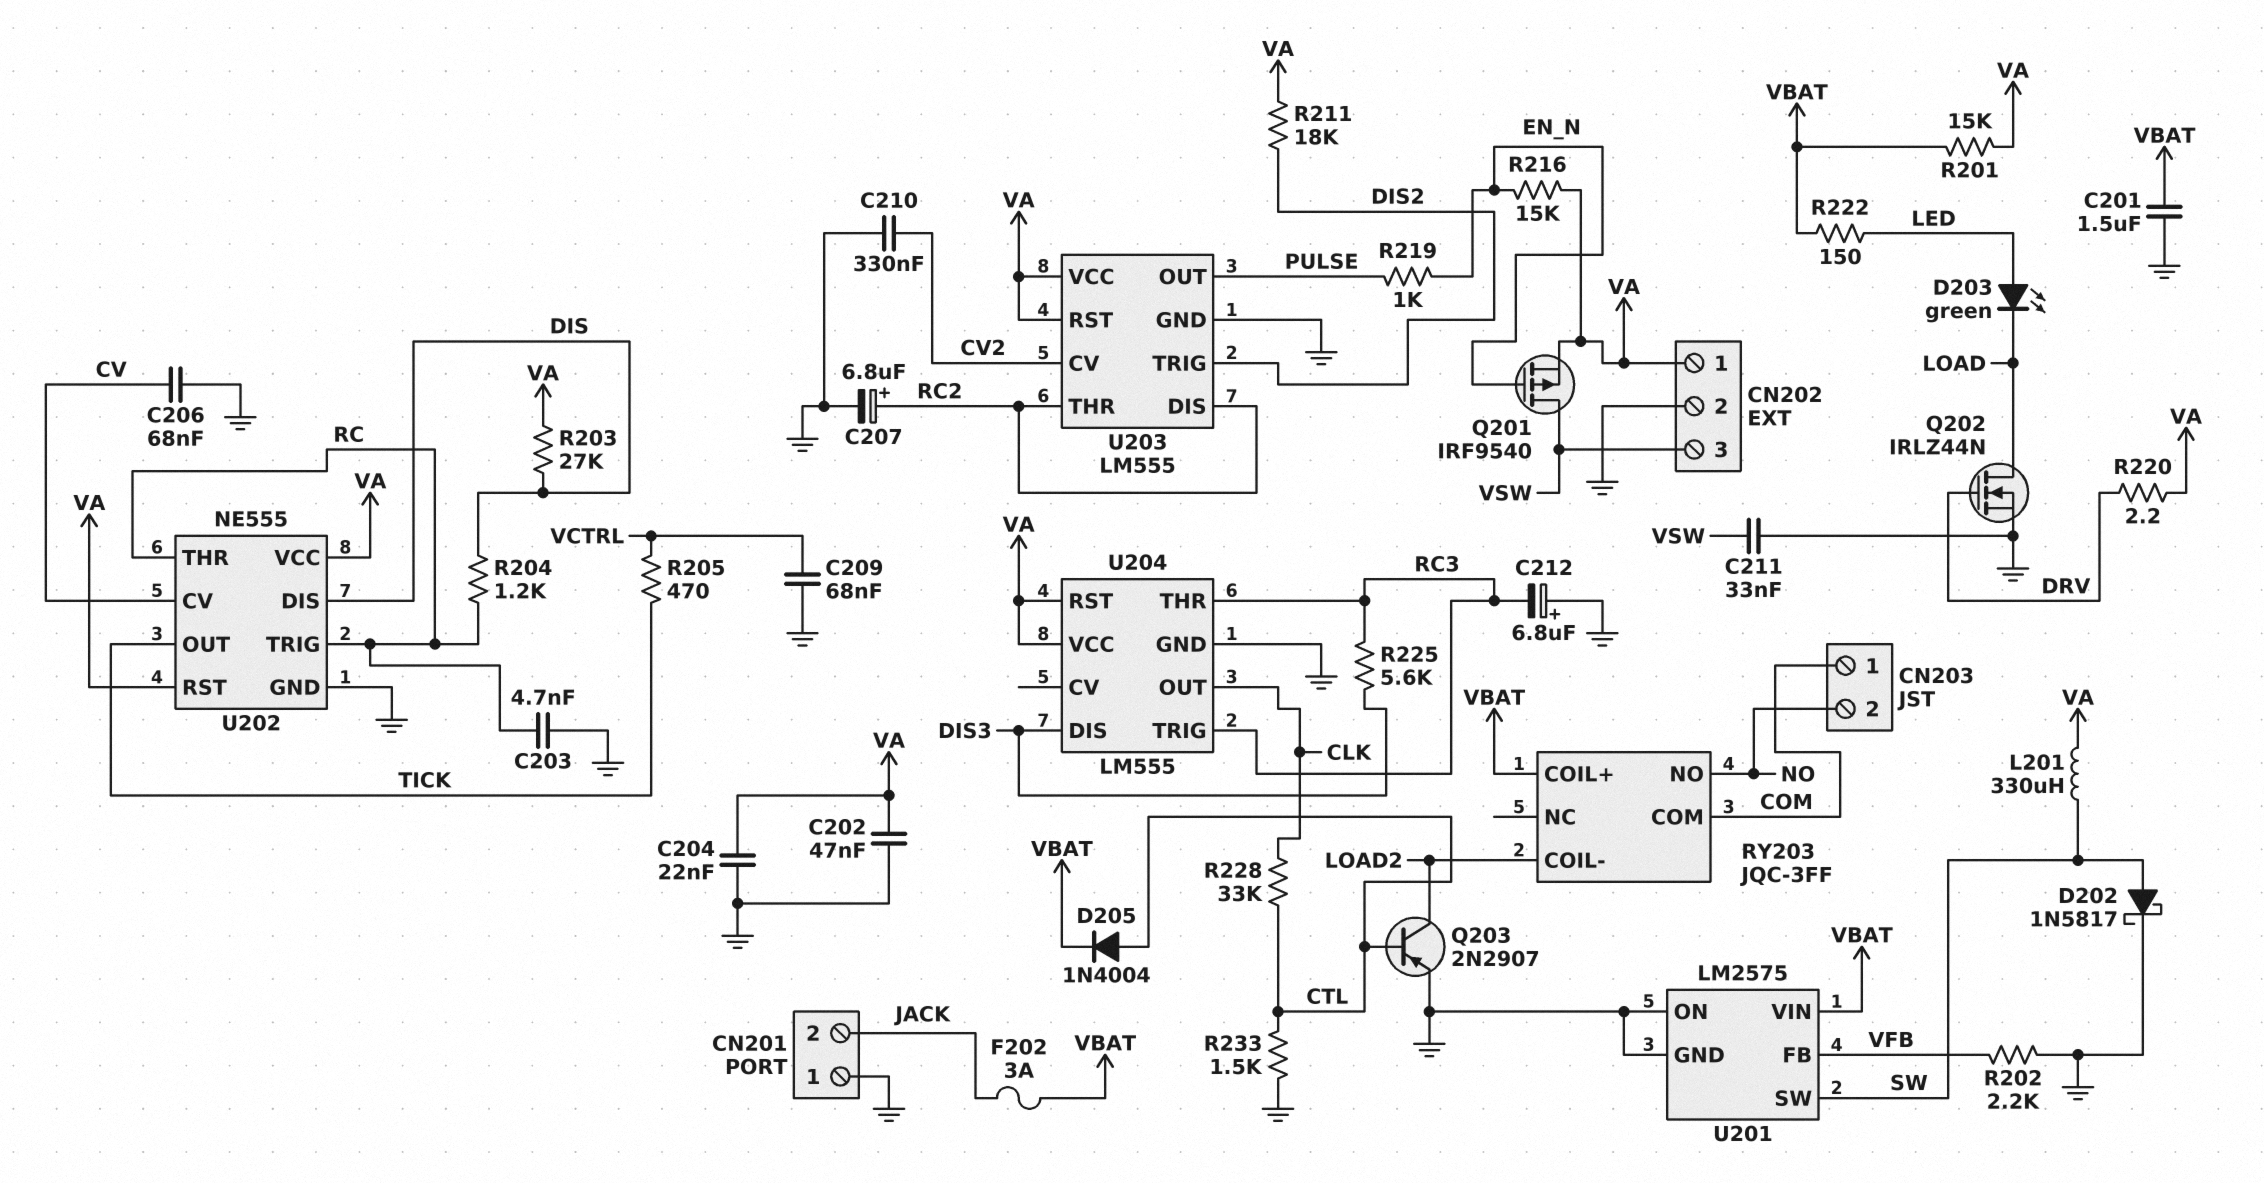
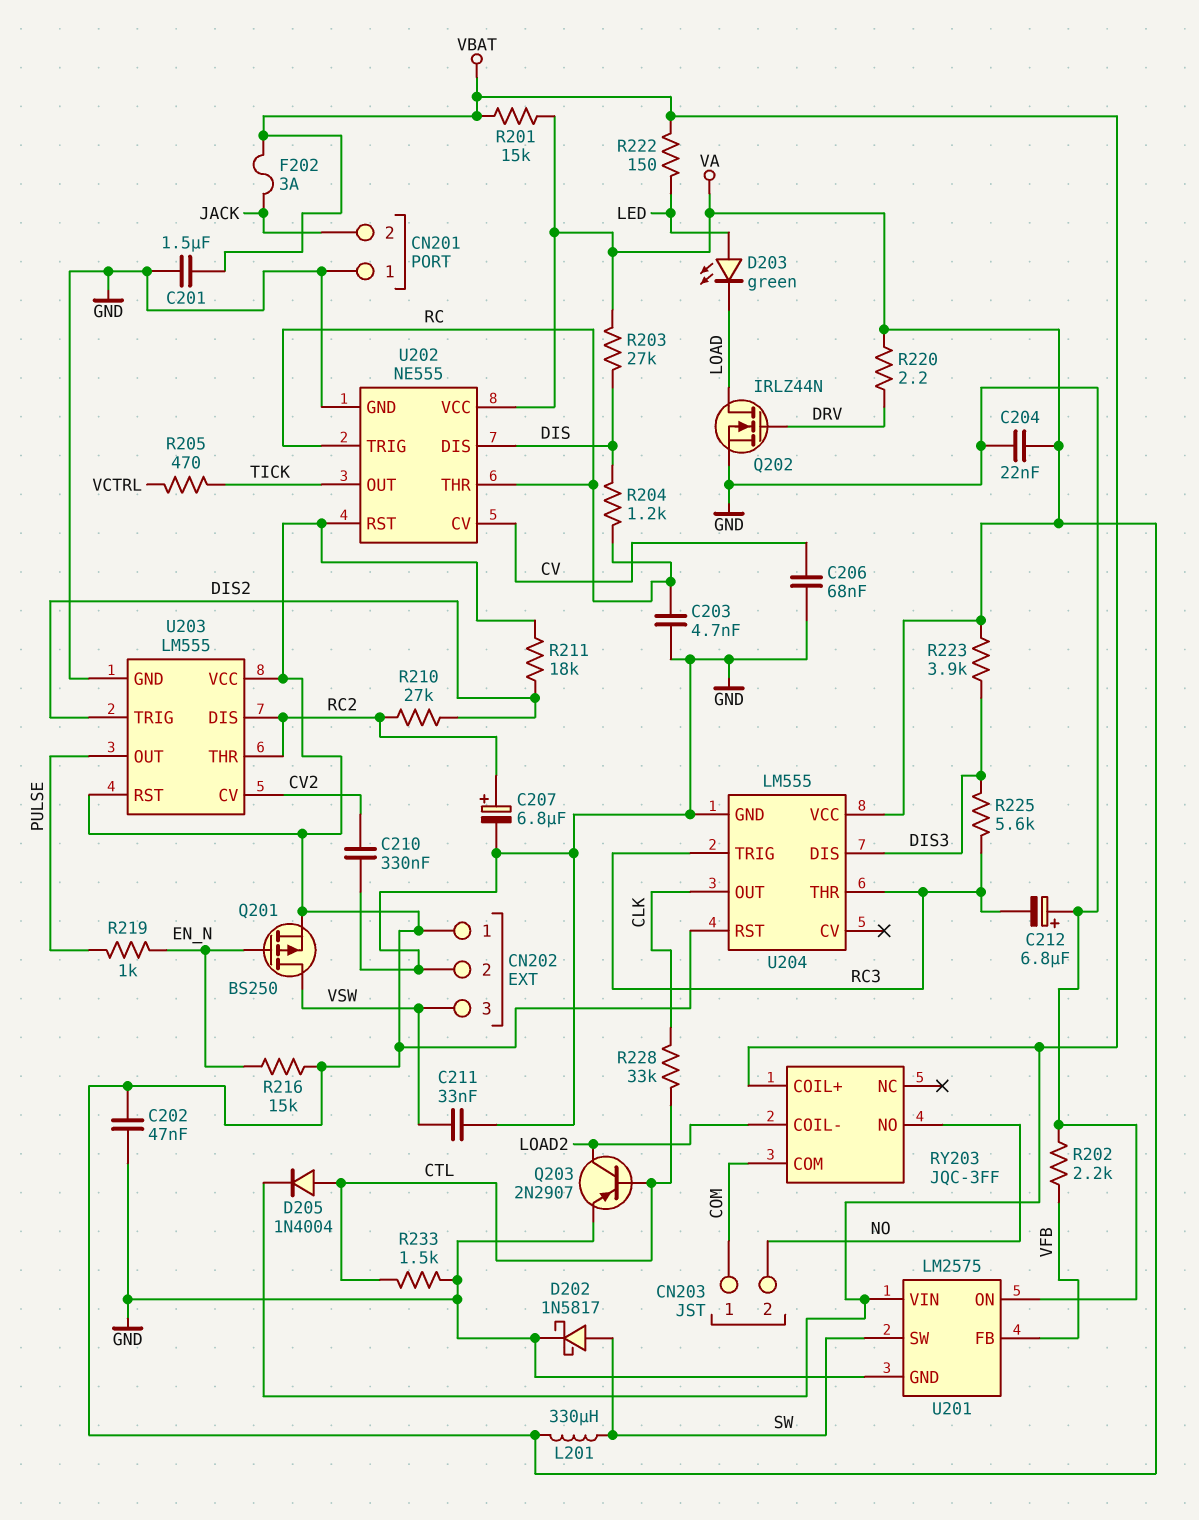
C209: 68nF (GND, VCTRL) -> none
Q201: PMOS IRF9540 (G EN_N, D VSW, S VA) -> PMOS BS250 (G EN_N, D VSW, S VA)
R210: none -> 27k (DIS2, RC2)
R223: none -> 3.9k (DIS3, VA)

